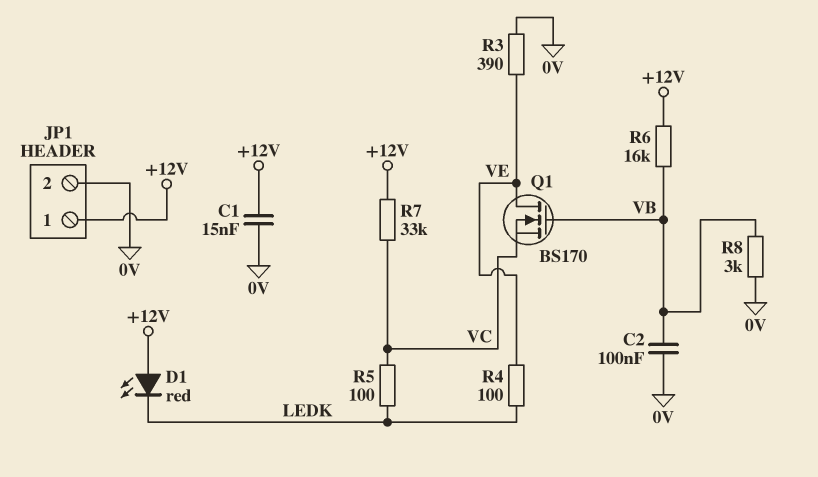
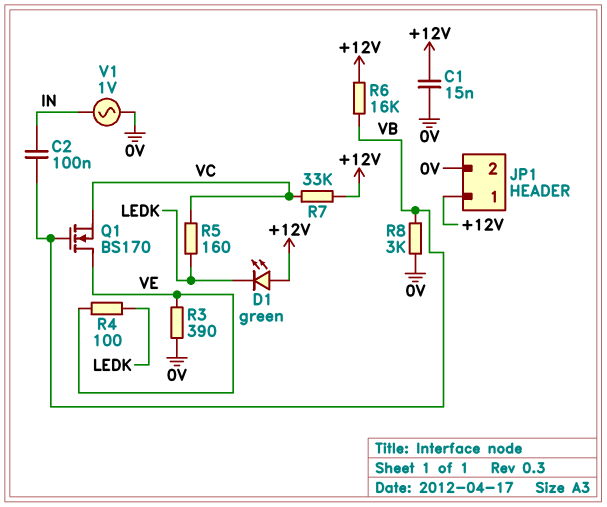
C2: 100nF (0V, VB) -> 100nF (IN, VB)
D1: LED red (A +12V, K LEDK) -> LED green (A +12V, K LEDK)
R5: 100 (LEDK, VC) -> 160 (LEDK, VC)
V1: none -> AC 1V (0V, IN)

